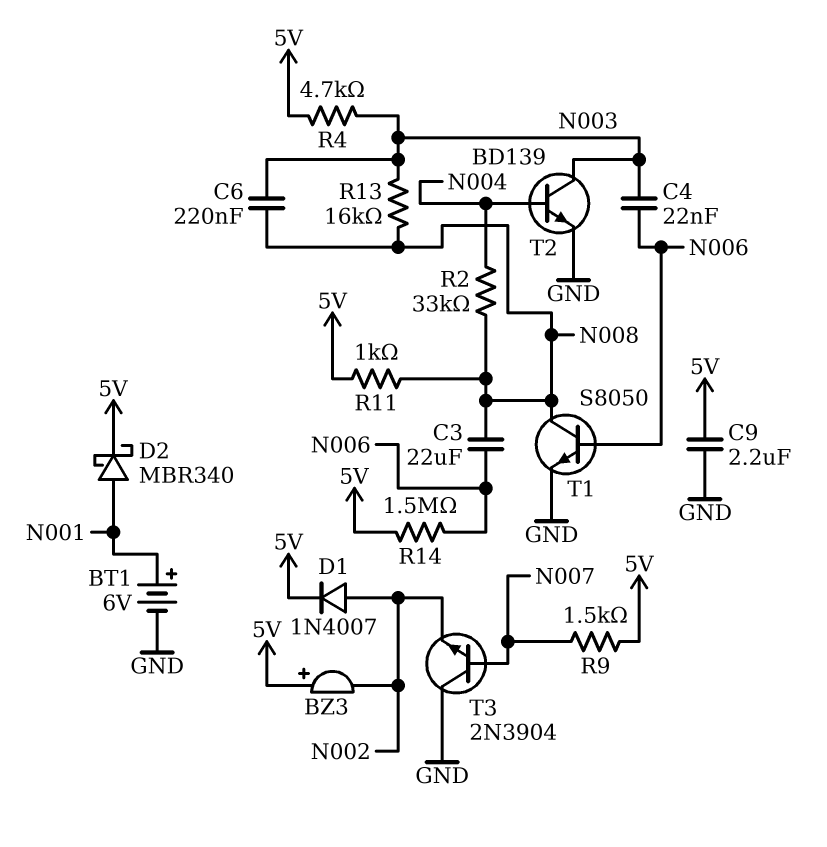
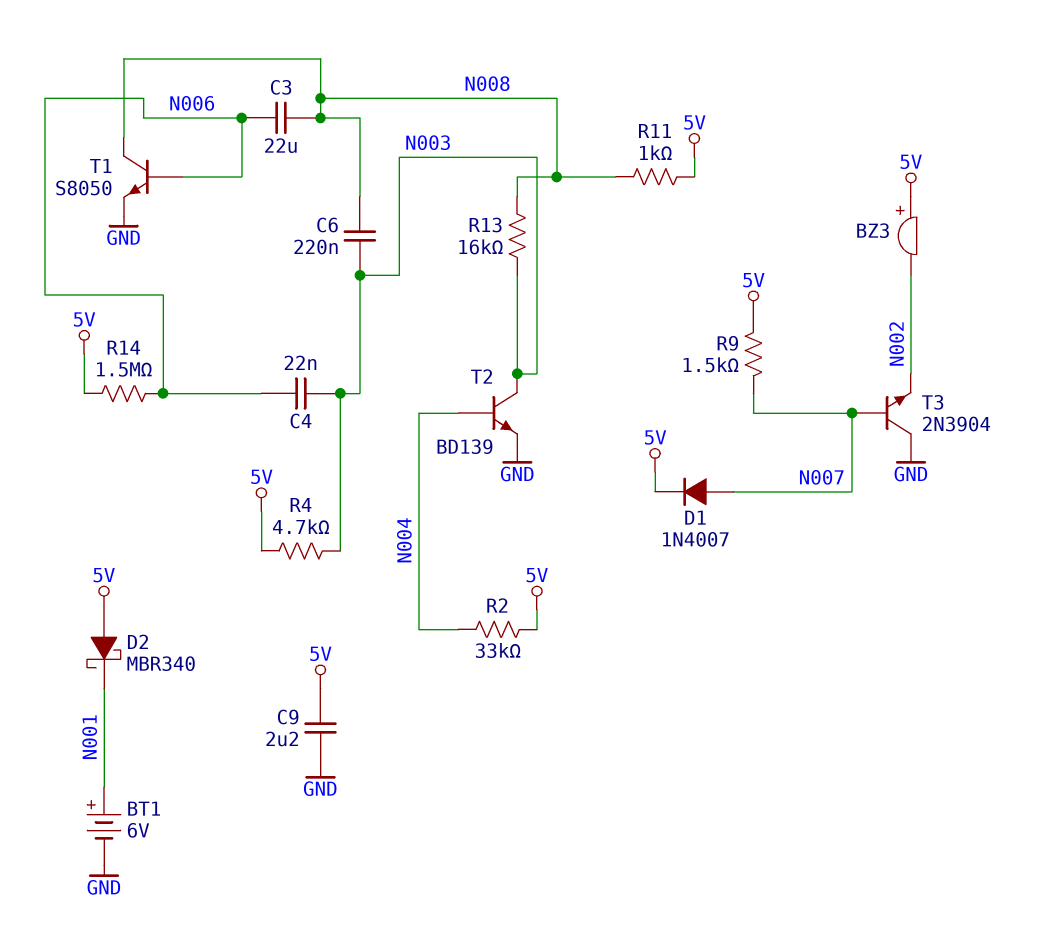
D1: diode 1N4007 (A N002, K 5V) -> diode 1N4007 (A N007, K 5V)
D2: schottky MBR340 (A N001, K 5V) -> schottky MBR340 (A 5V, K N001)
R2: 33k (N004, N008) -> 33k (5V, N004)

